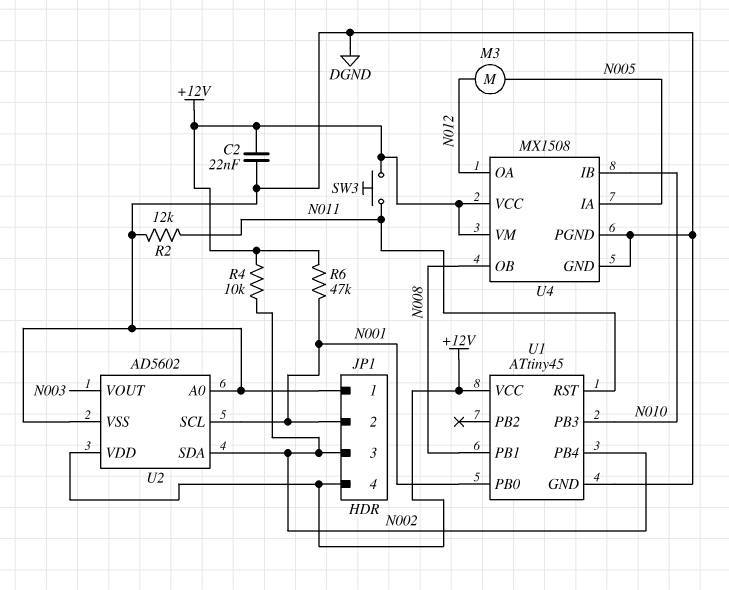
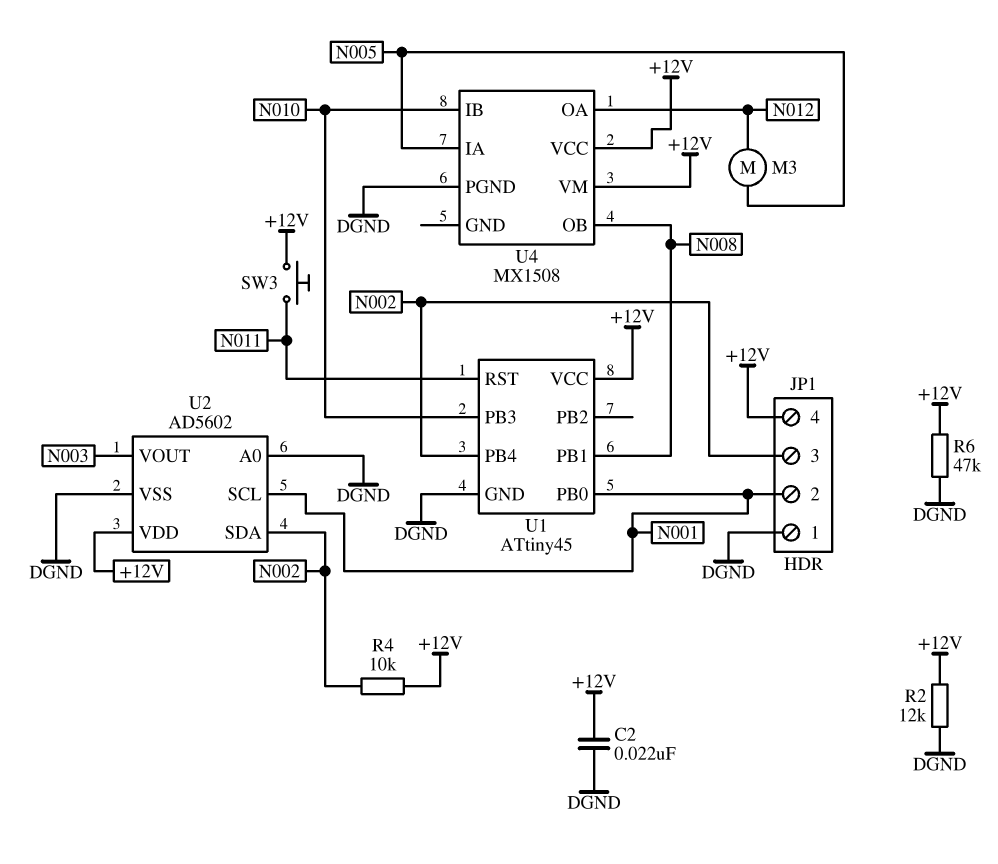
R2: 12k (DGND, N011) -> 12k (+12V, DGND)
R6: 47k (+12V, N001) -> 47k (+12V, DGND)
U4 pin GND: DGND -> none

